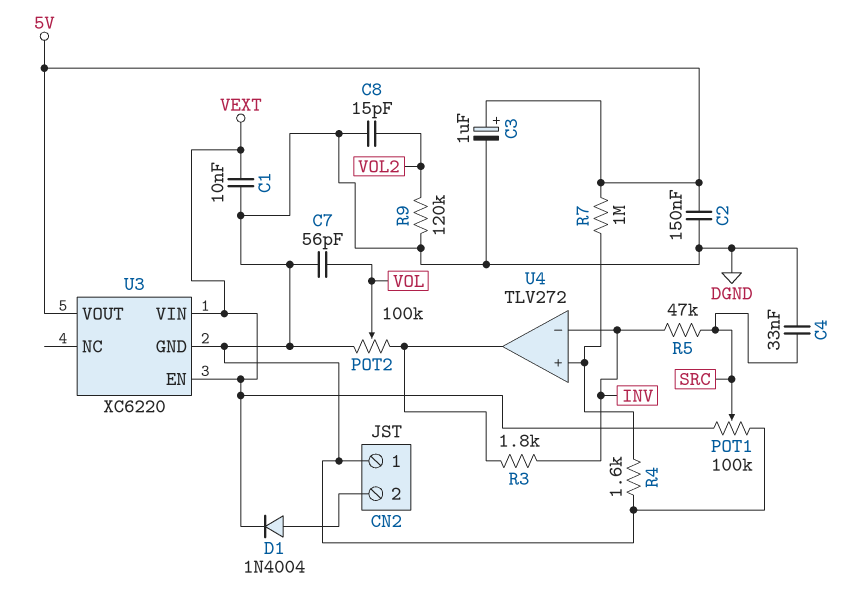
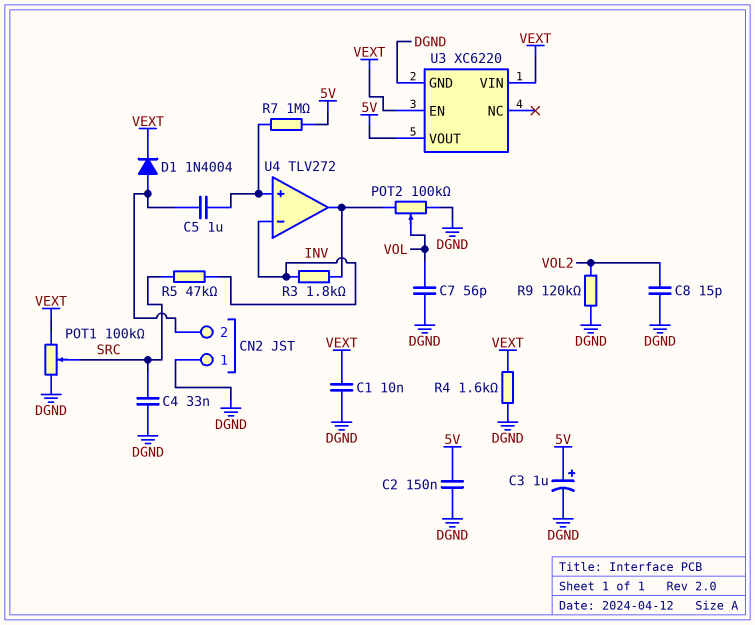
C5: none -> 1uF (CN2/2, U4/in+)
R4: 1.6k (DGND, U4/in+) -> 1.6k (DGND, VEXT)

